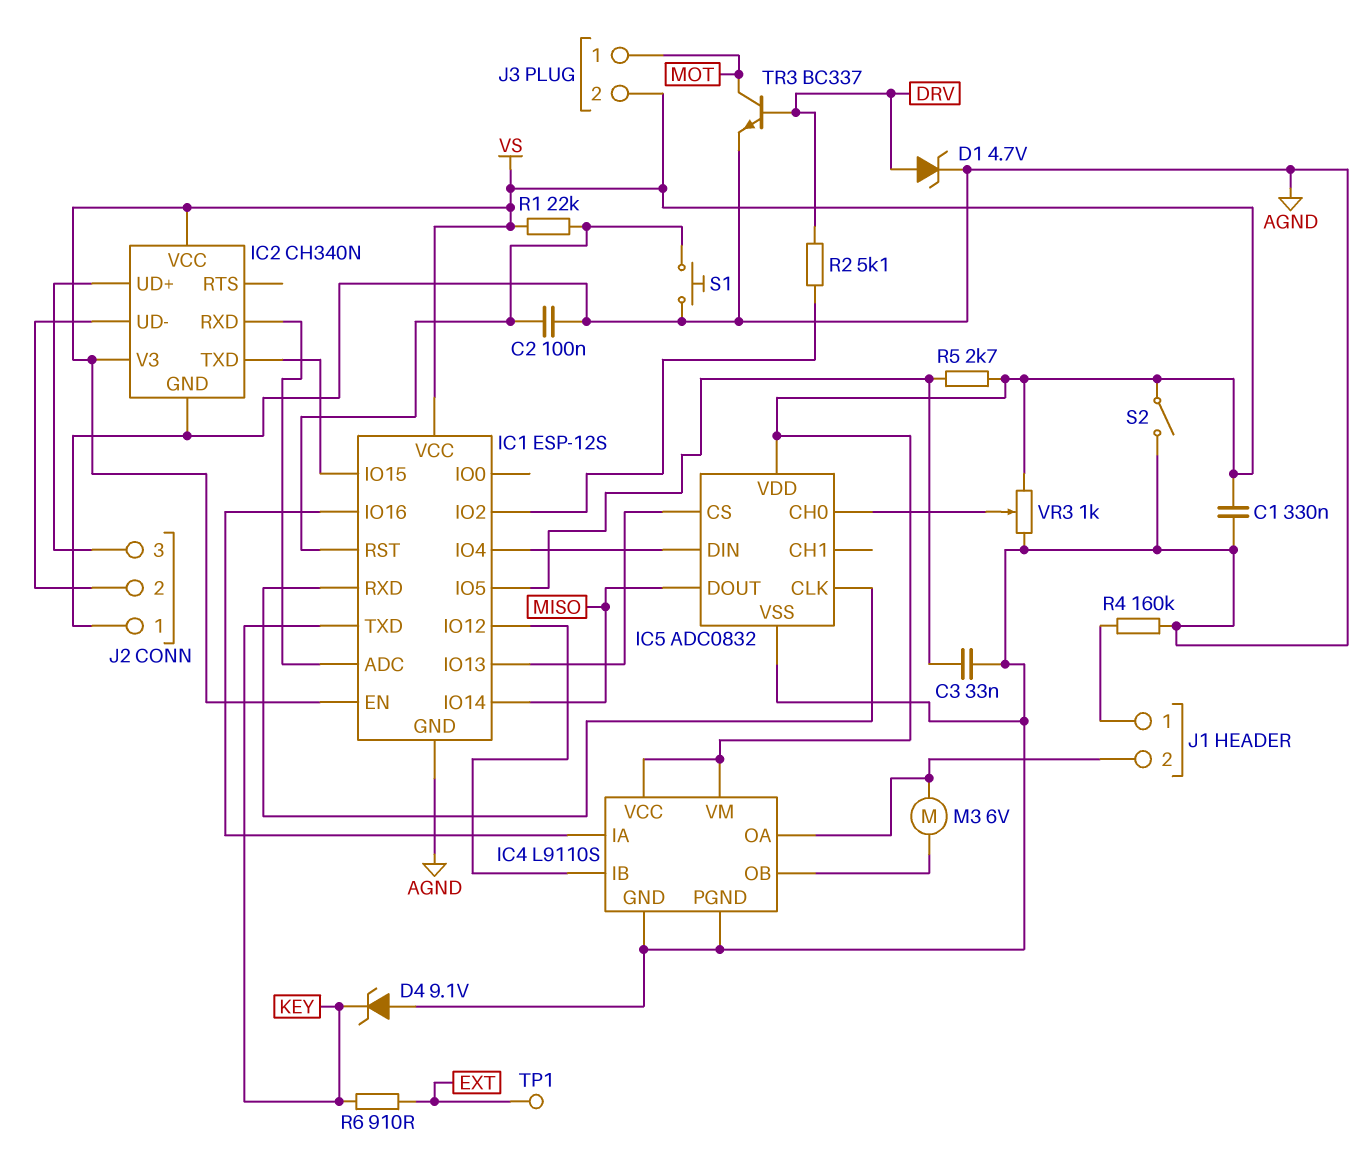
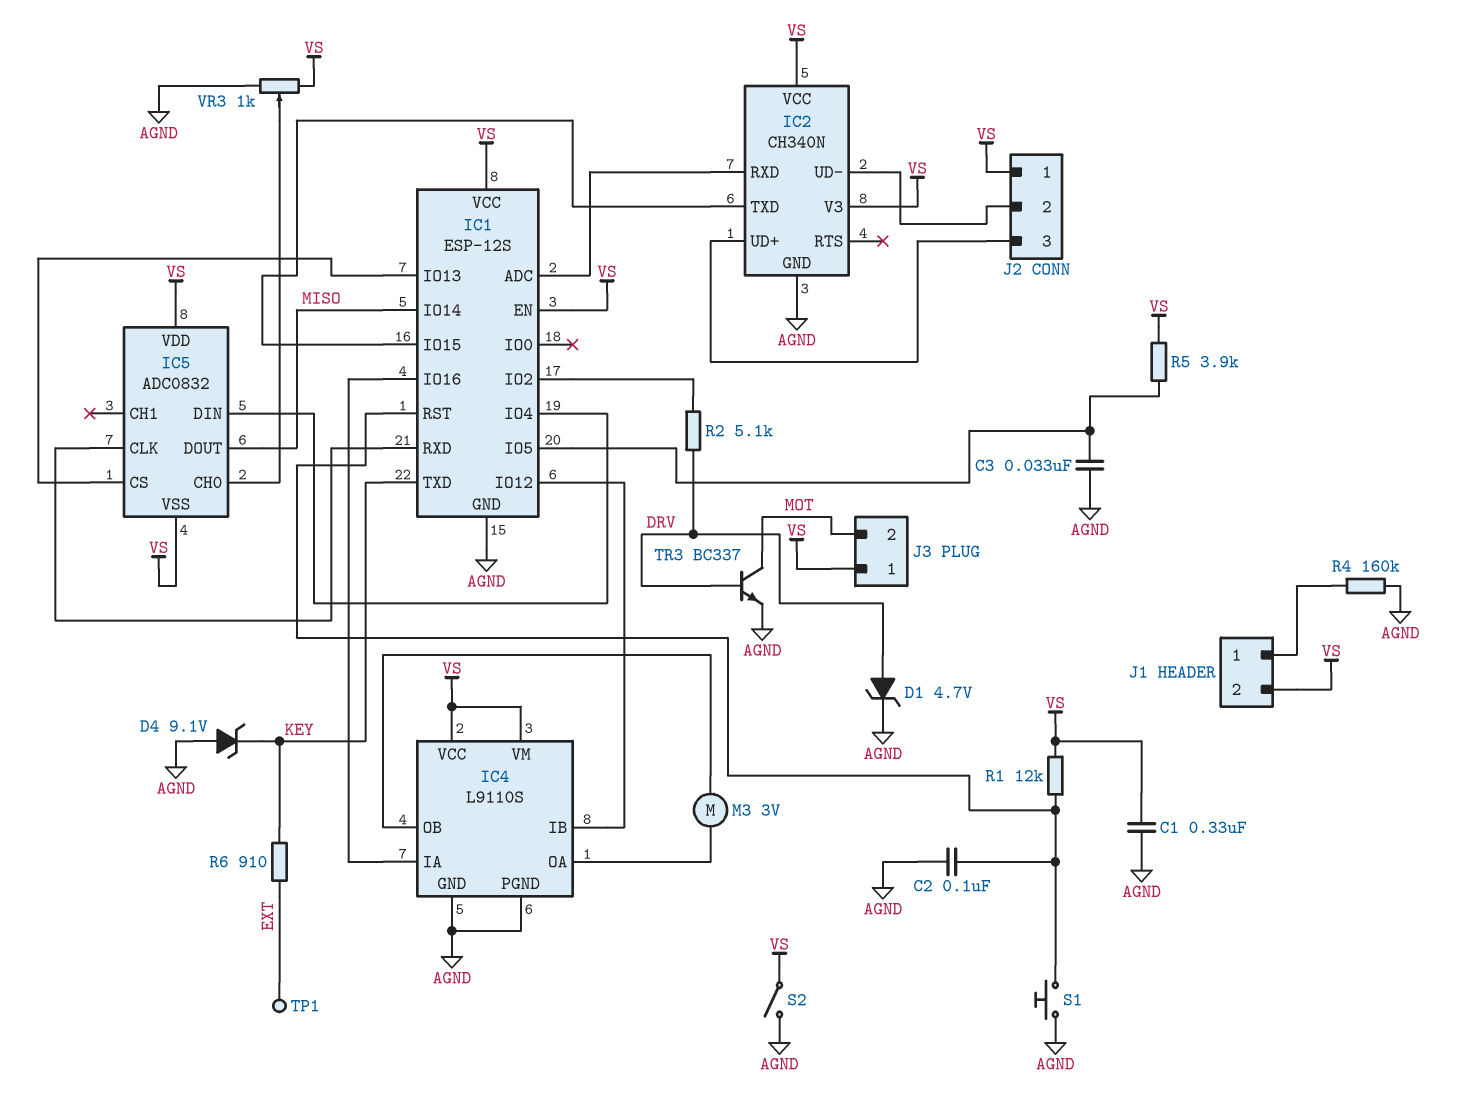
IC5 pin VSS: AGND -> VS
J1 pin 2: IC4/OA -> VS
J2 pin 1: AGND -> VS
J3 pin 1: MOT -> VS
J3 pin 2: VS -> MOT
M3: motor 6V (IC4/OA, IC4/OB) -> motor 3V (IC4/OA, IC4/OB)
R1: 22k (IC1/RST, VS) -> 12k (IC1/RST, VS)
R5: 2.7k (IC1/IO5, VS) -> 3.9k (IC1/IO5, VS)

